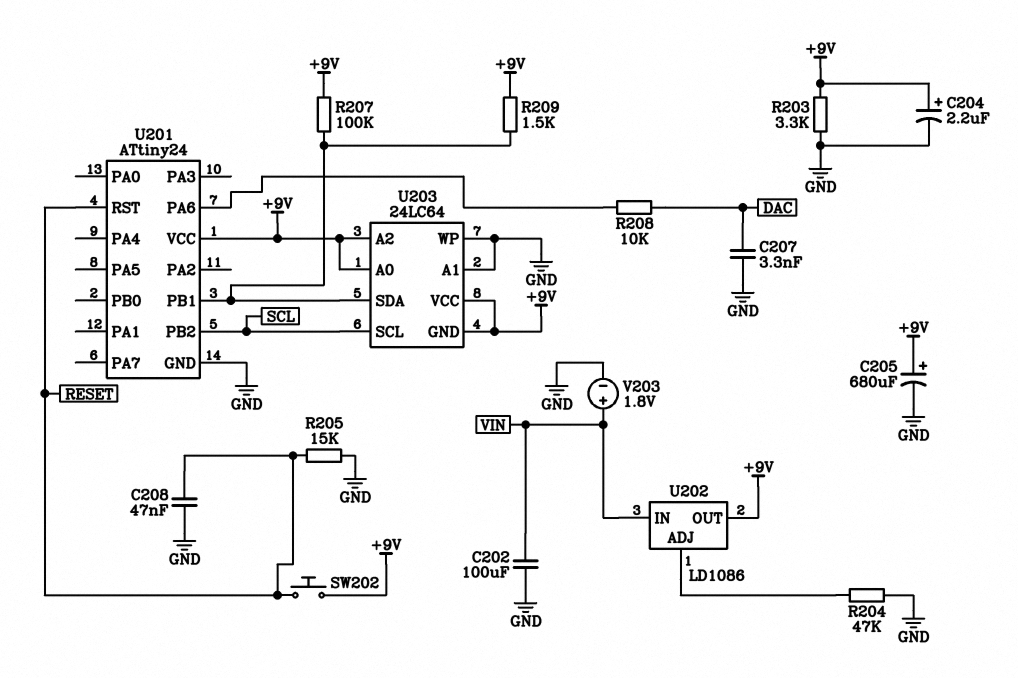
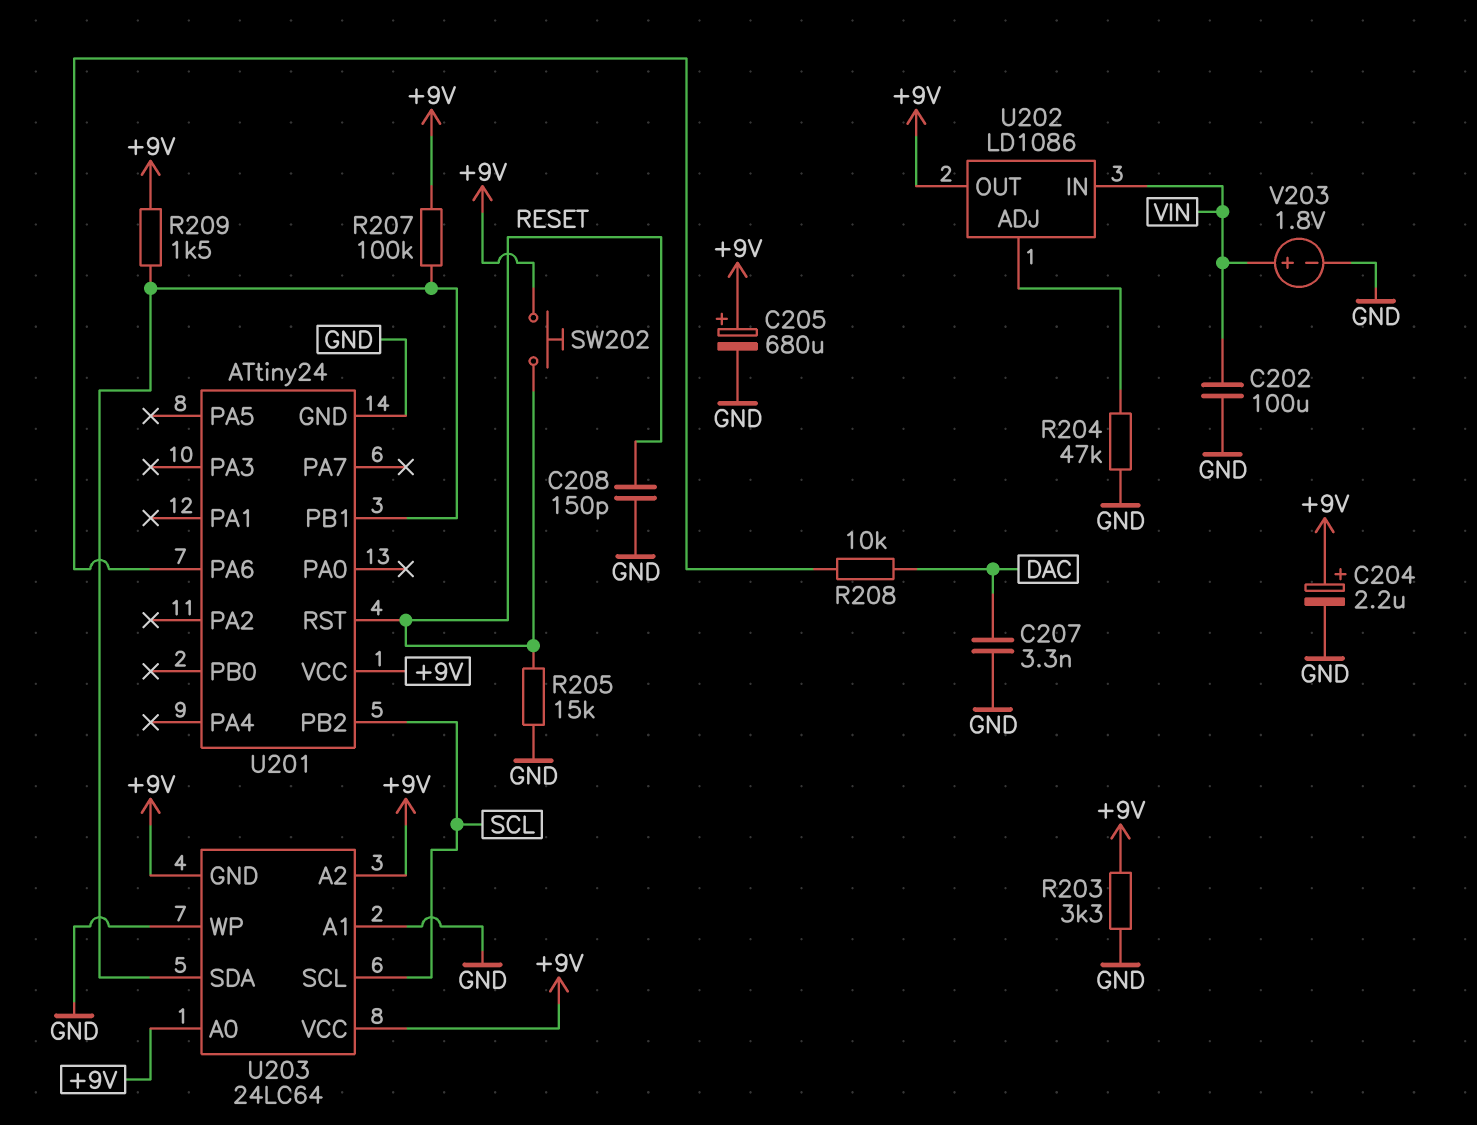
C208: 47nF (GND, RESET) -> 150pF (GND, RESET)

